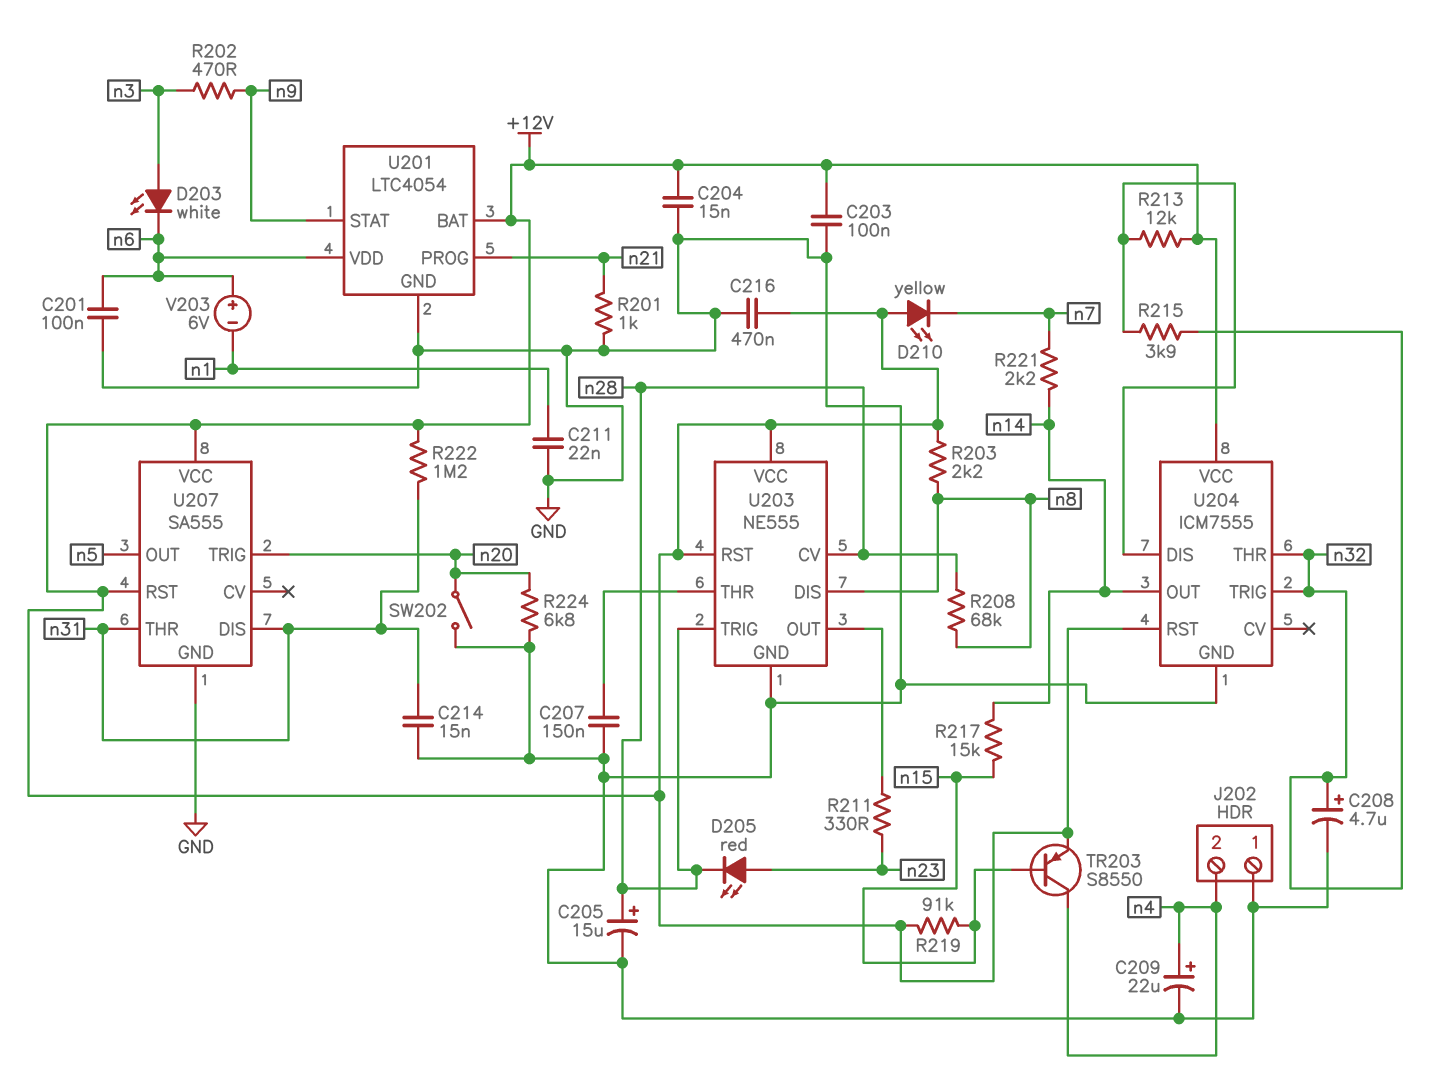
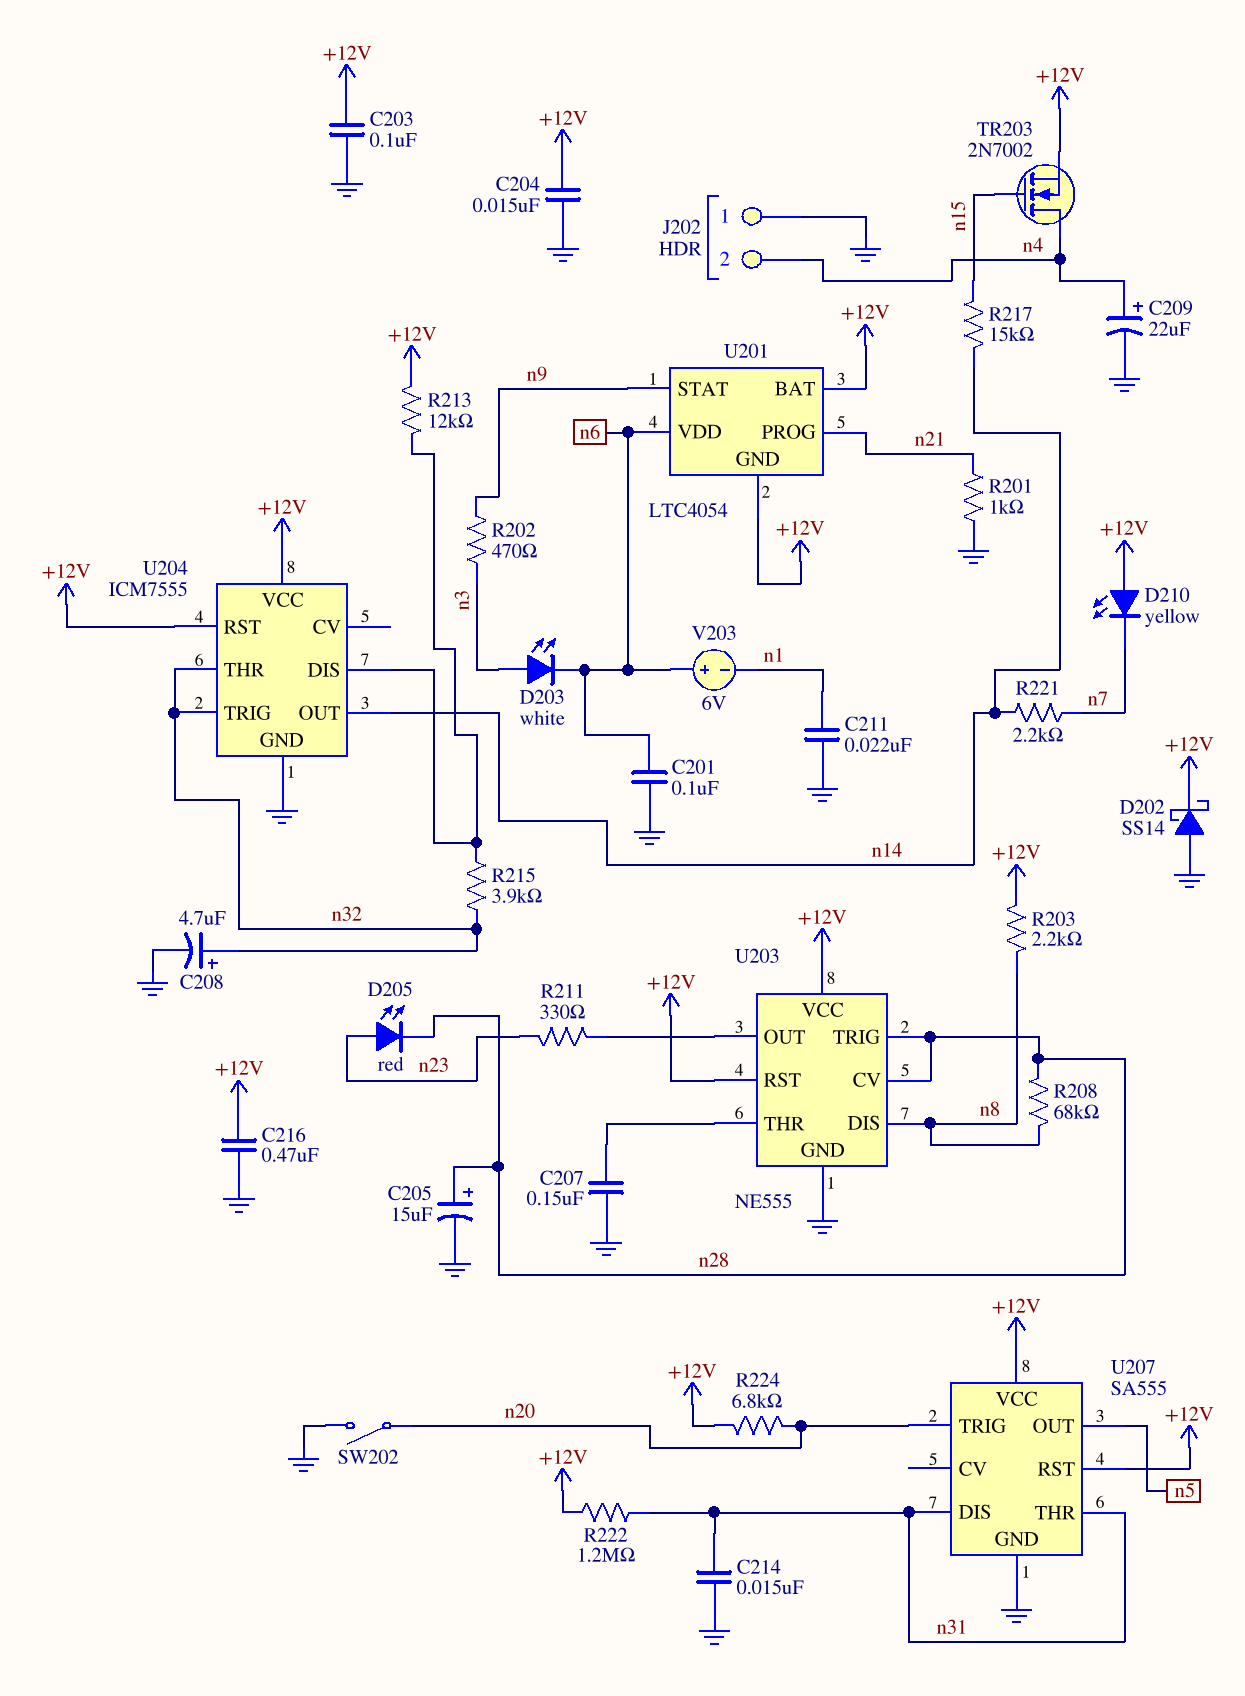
D202: none -> schottky SS14 (A GND, K +12V)
R219: 91k (+12V, n15) -> none
R224: 6.8k (GND, n20) -> 6.8k (+12V, n20)
TR203: PNP S8550 (B n15, C n4, E +12V) -> NMOS 2N7002 (G n15, D n4, S +12V)
U201 pin GND: GND -> +12V

